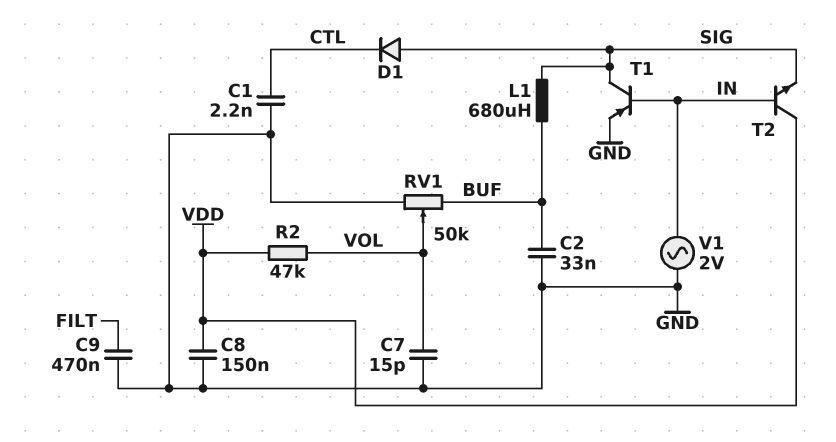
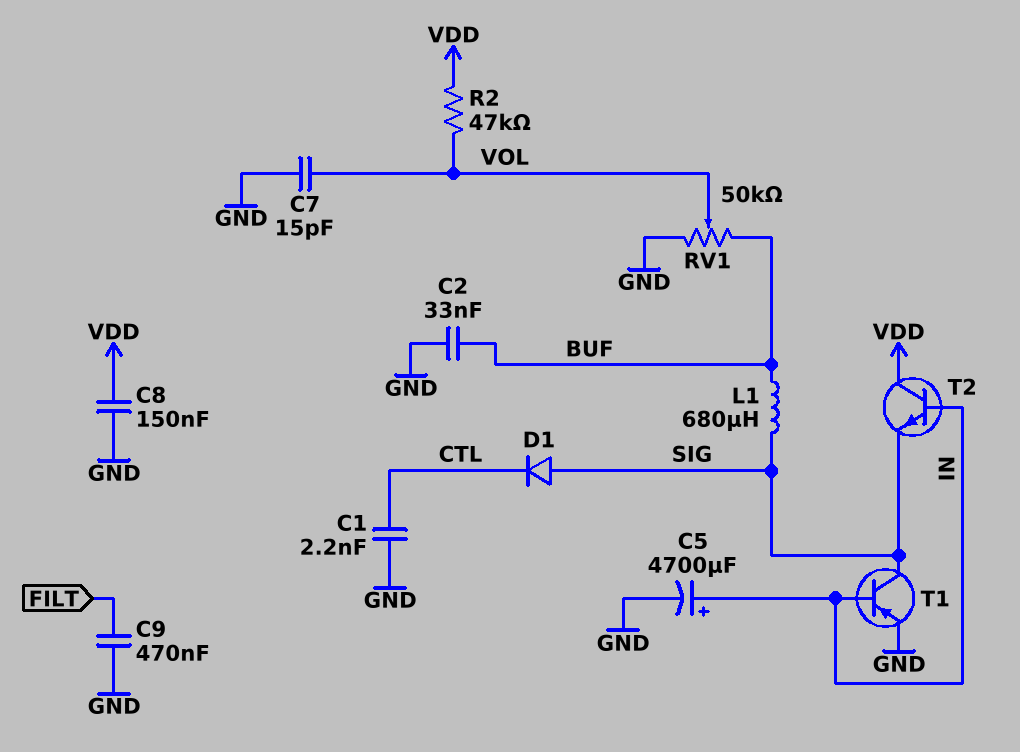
C5: none -> 4700uF (plus IN, minus GND)
V1: AC 2V (GND, IN) -> none

